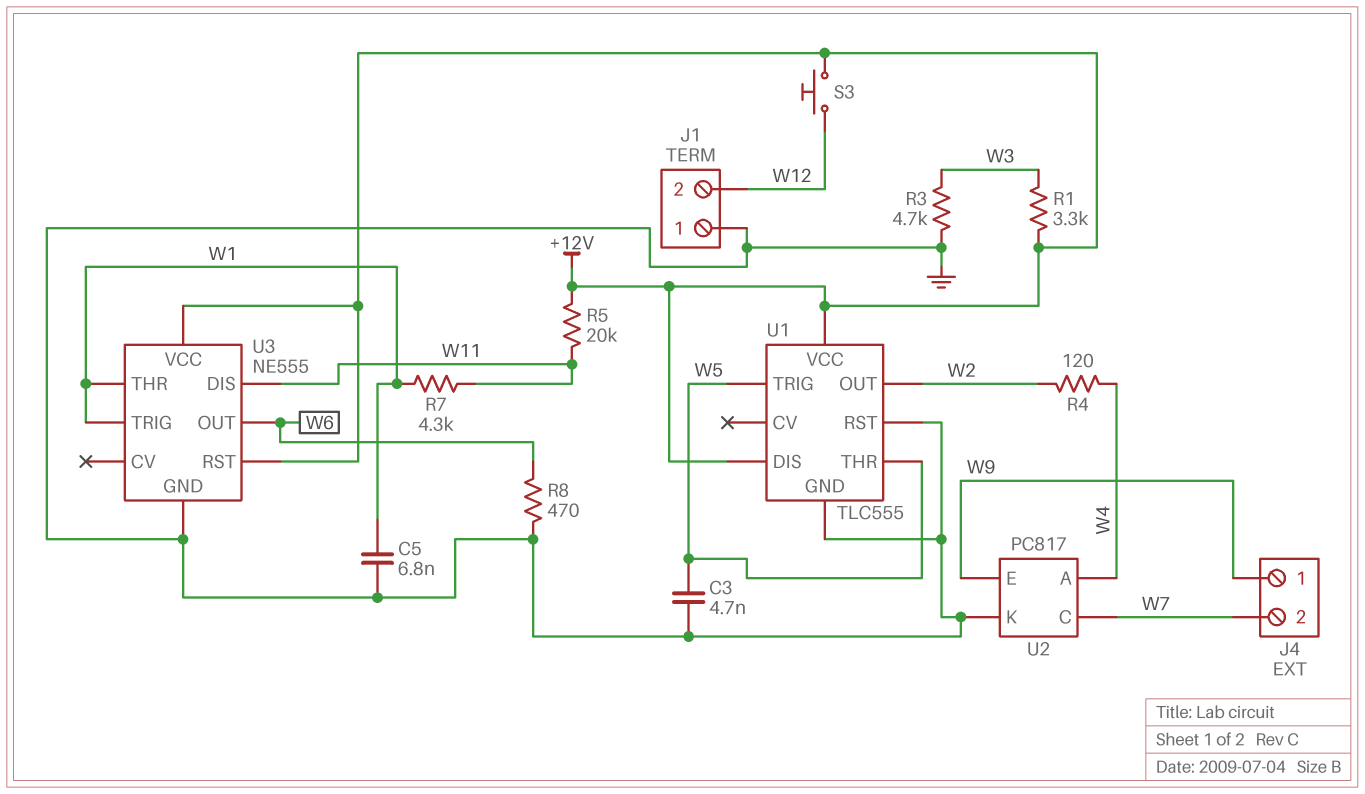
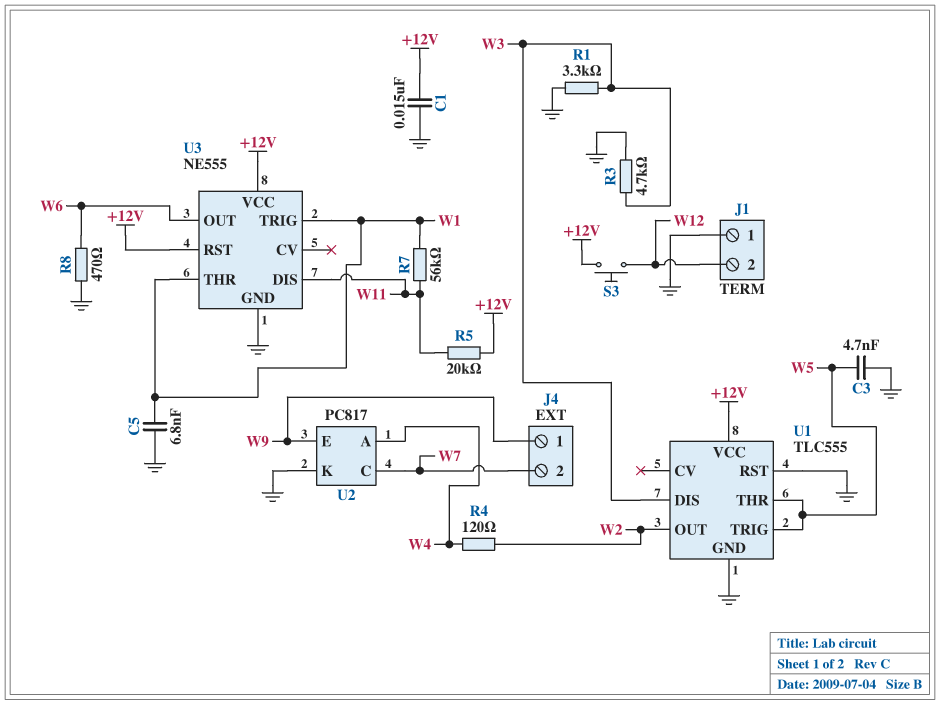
C1: none -> 15nF (+12V, GND)
R1: 3.3k (+12V, W3) -> 3.3k (GND, W3)
R7: 4.3k (W1, W11) -> 56k (W1, W11)
U1 pin DIS: +12V -> W3

